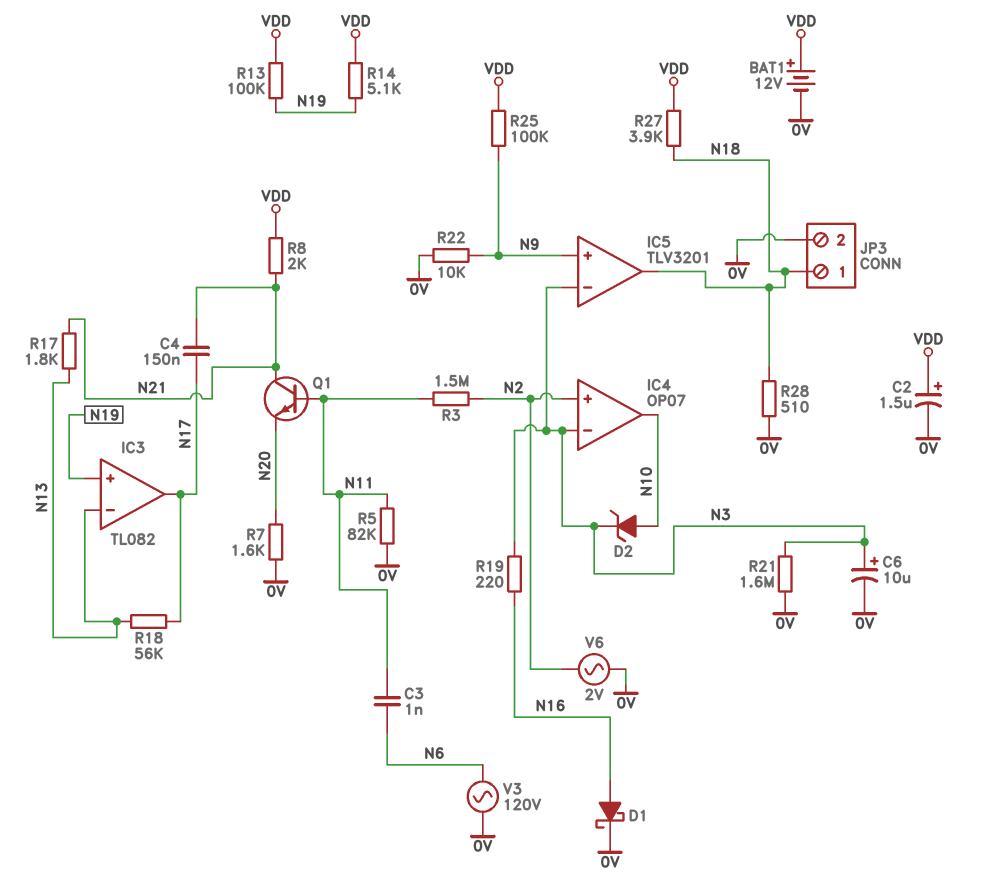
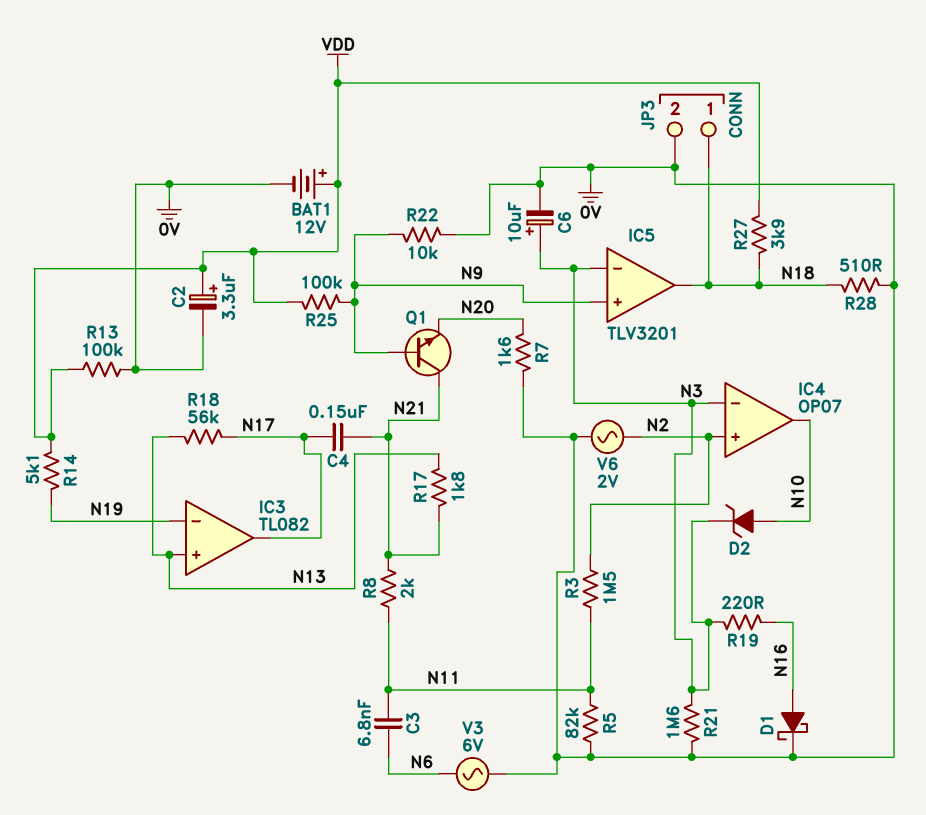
C2: 1.5uF (plus VDD, minus 0V) -> 3.3uF (plus VDD, minus 0V)
C3: 1nF (N6, N11) -> 6.8nF (N6, N11)
IC3 pin in+: N19 -> N13
IC3 pin in-: N13 -> N19
Q1: NPN (B N11, C N21, E N20) -> NPN (B N9, C N21, E N20)
R8: 2k (N21, VDD) -> 2k (N11, N21)
R13: 100k (N19, VDD) -> 100k (0V, VDD)
V3: AC 120V (0V, N6) -> AC 6V (0V, N6)

